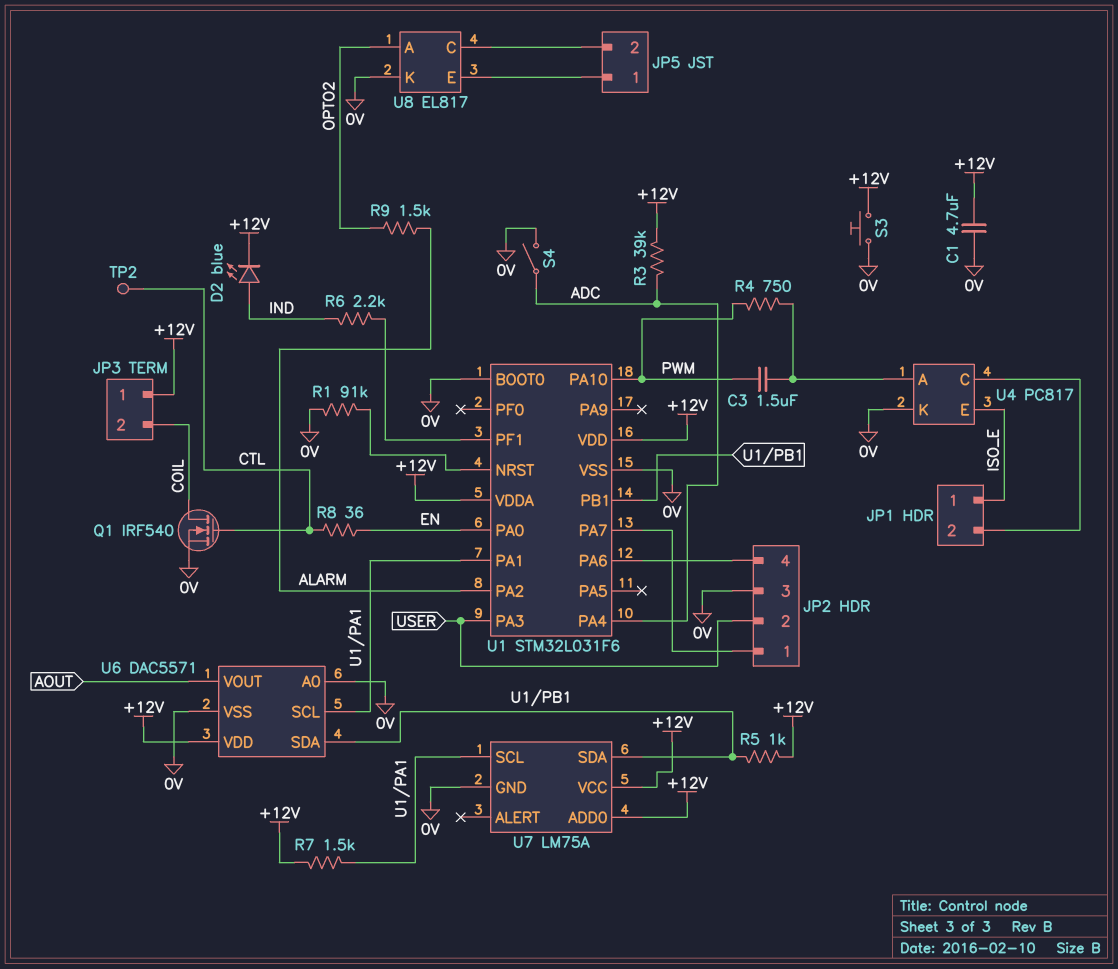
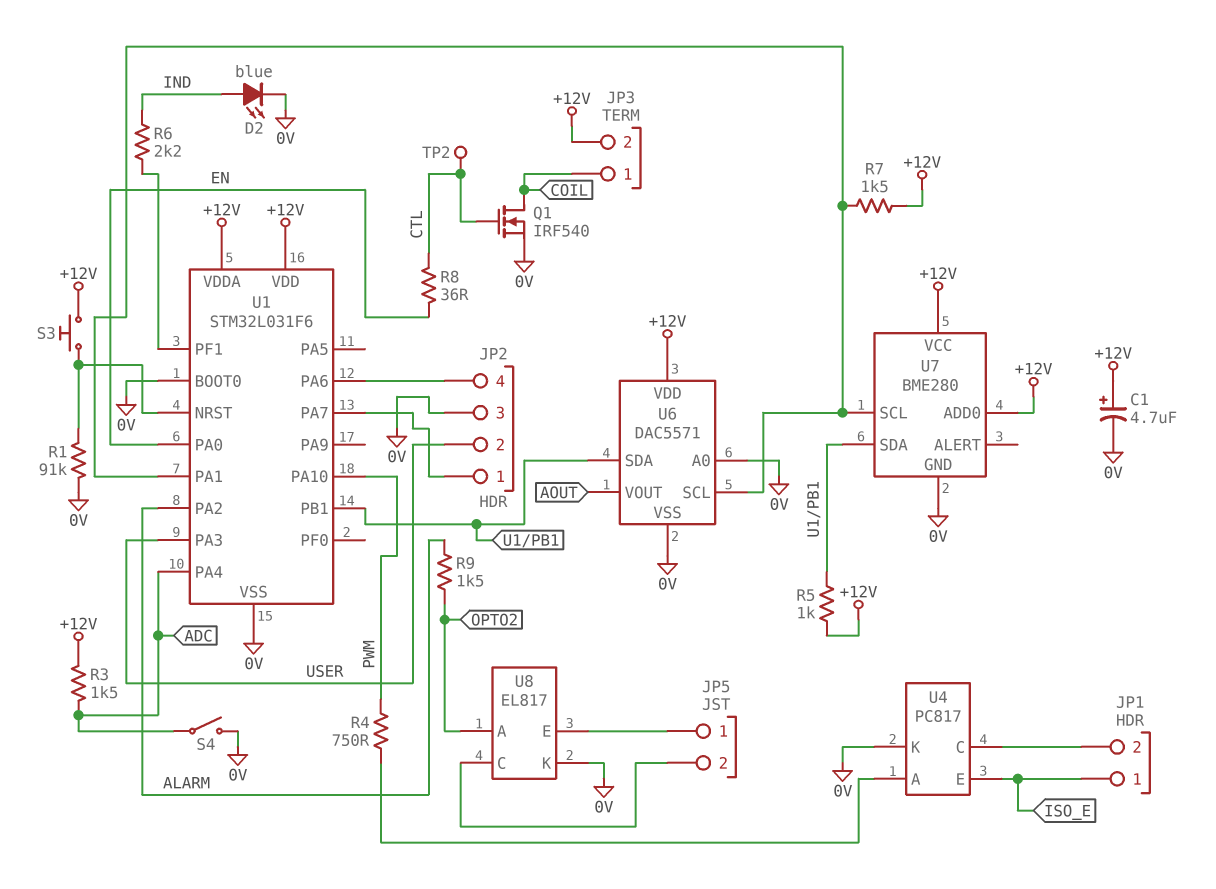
C1: 4.7uF (+12V, 0V) -> 4.7uF (plus +12V, minus 0V)
C3: 1.5uF (PWM, U4/A) -> none
D2: LED blue (A IND, K +12V) -> LED blue (A IND, K 0V)
JP3 pin 1: +12V -> COIL
JP3 pin 2: COIL -> +12V
R3: 39k (+12V, ADC) -> 1.5k (+12V, ADC)
S3: button (+12V, 0V) -> button (+12V, U1/NRST)
U7: LM75A -> BME280

